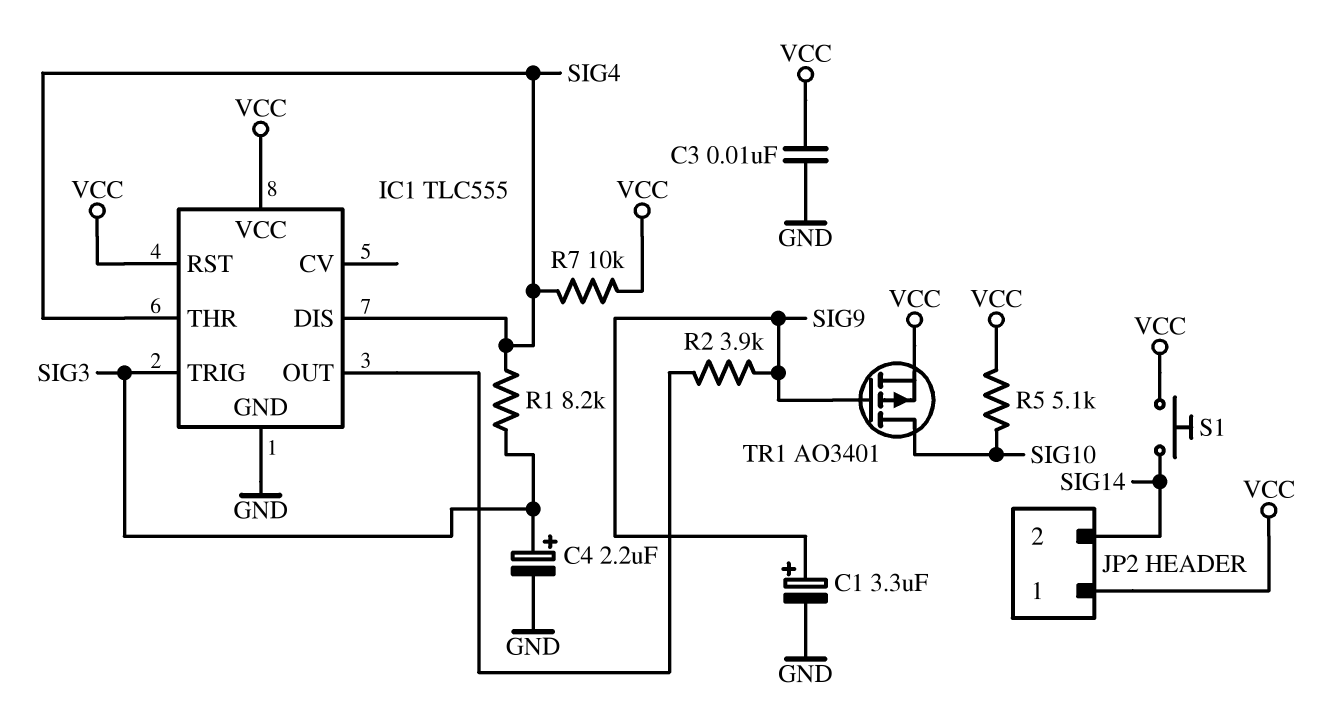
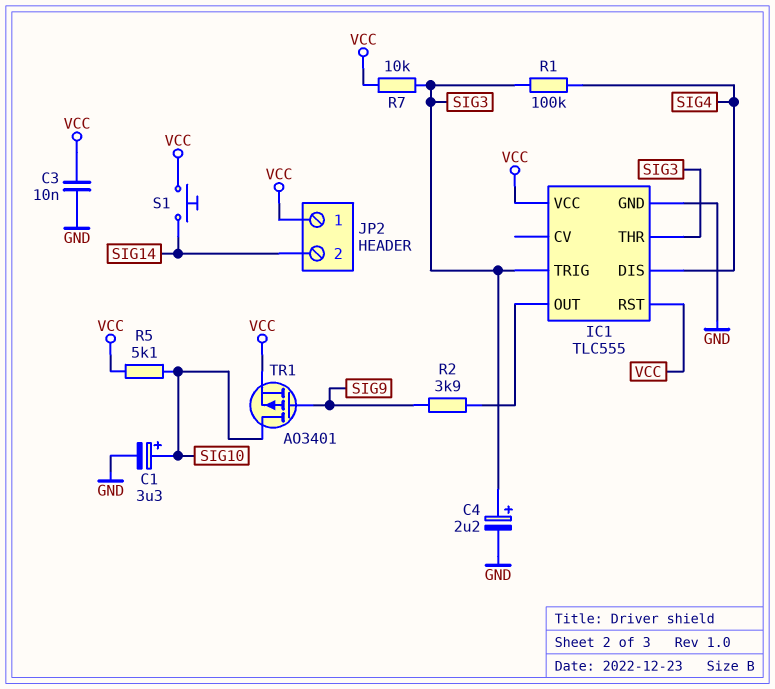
C1: 3.3uF (plus SIG9, minus GND) -> 3.3uF (plus SIG10, minus GND)
IC1 pin THR: SIG4 -> SIG3
R1: 8.2k (SIG3, SIG4) -> 100k (SIG3, SIG4)
R7: 10k (SIG4, VCC) -> 10k (SIG3, VCC)

